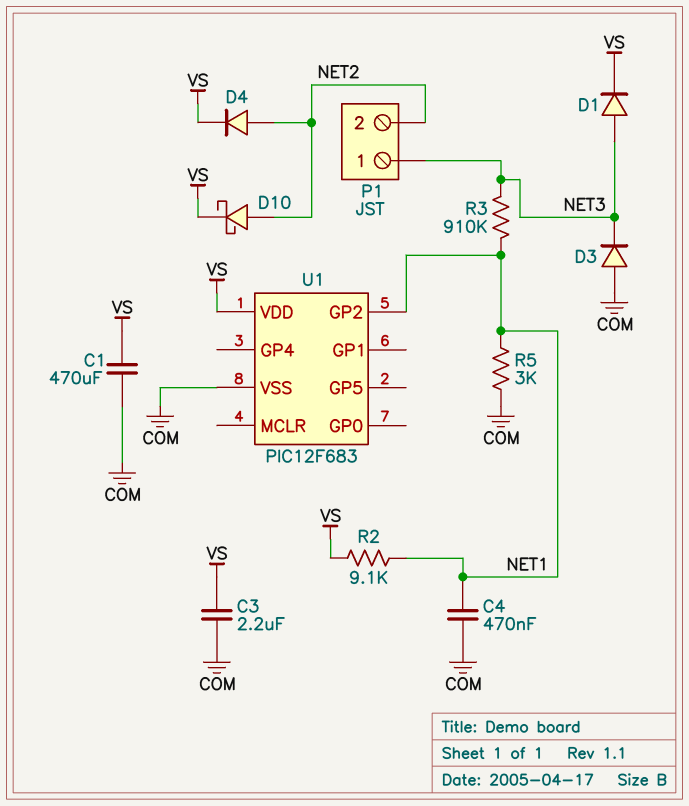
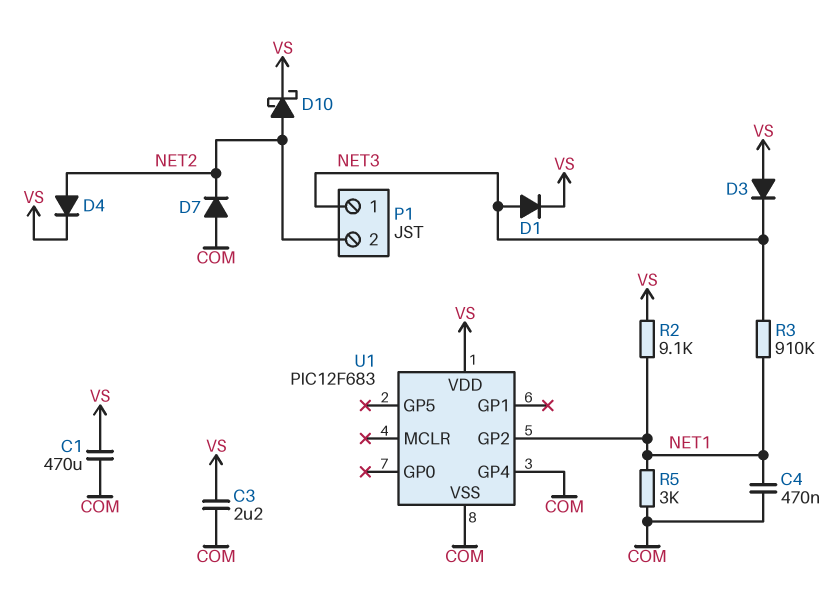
D3: diode (A COM, K NET3) -> diode (A VS, K NET3)
D7: none -> diode (A COM, K NET2)
U1 pin GP4: none -> COM

